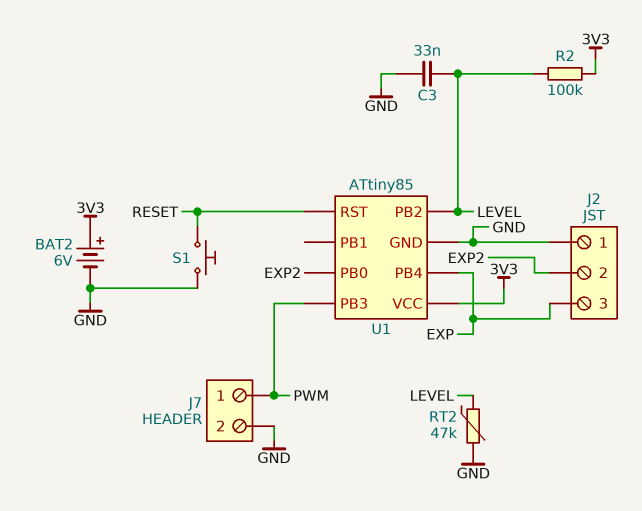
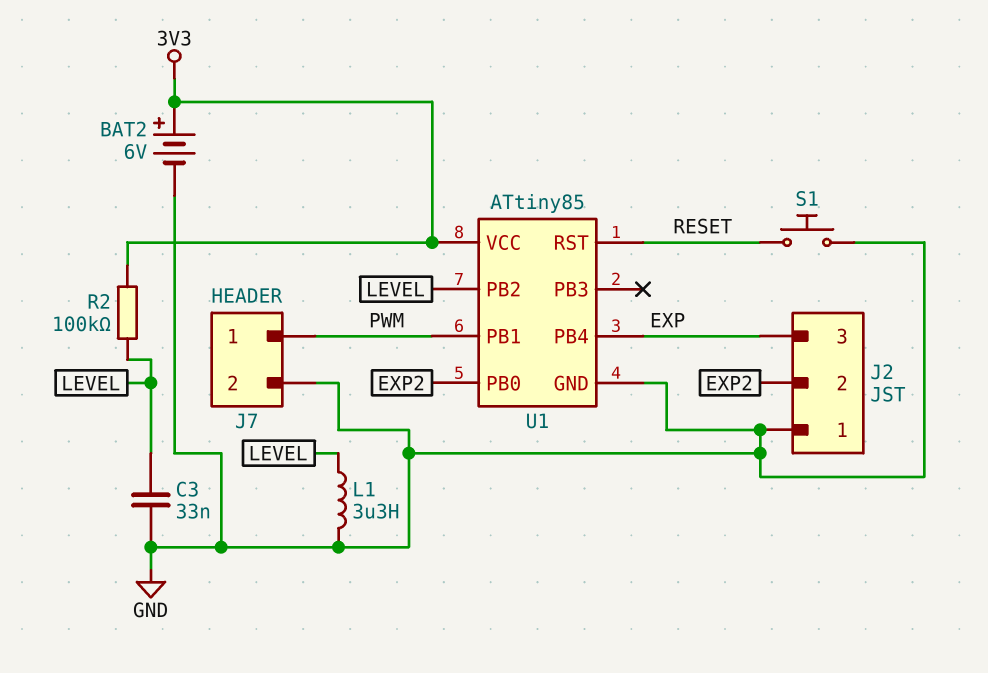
L1: none -> 3.3uH (GND, LEVEL)
RT2: 47k (GND, LEVEL) -> none
U1 pin PB1: none -> PWM
U1 pin PB3: PWM -> none

